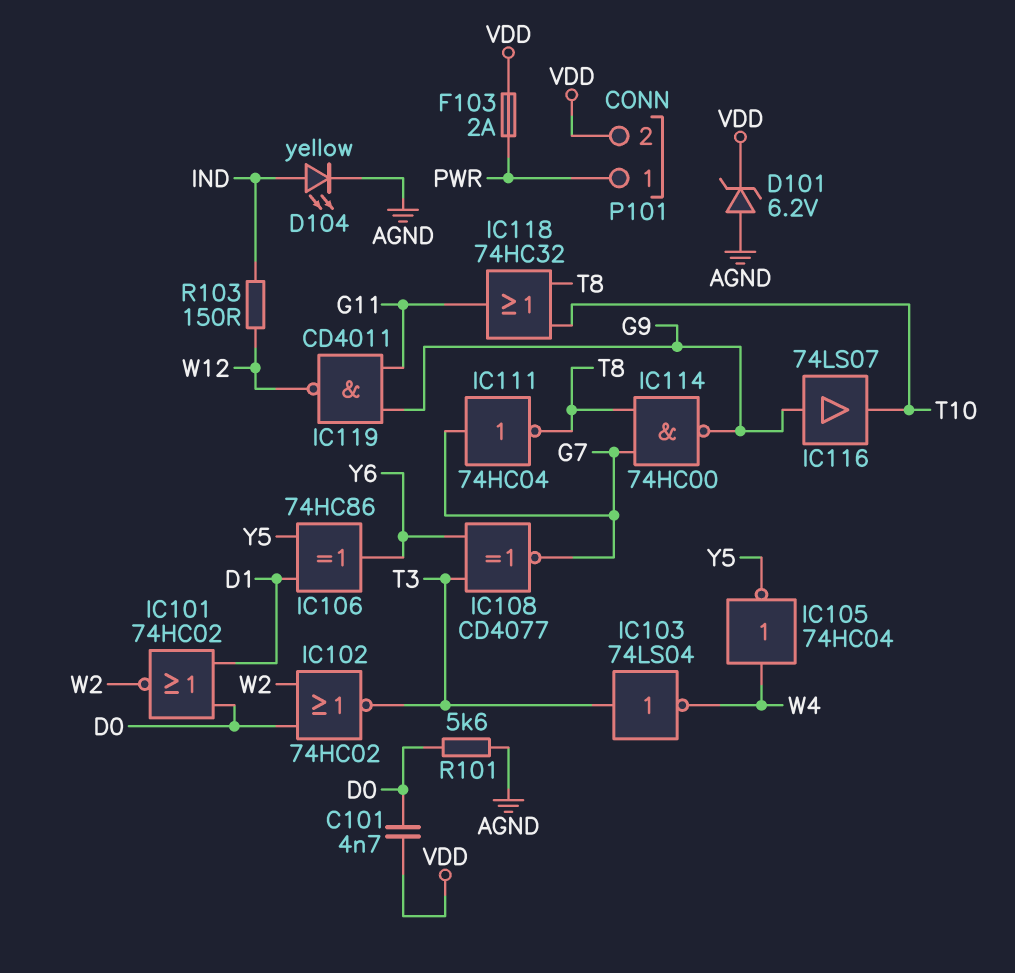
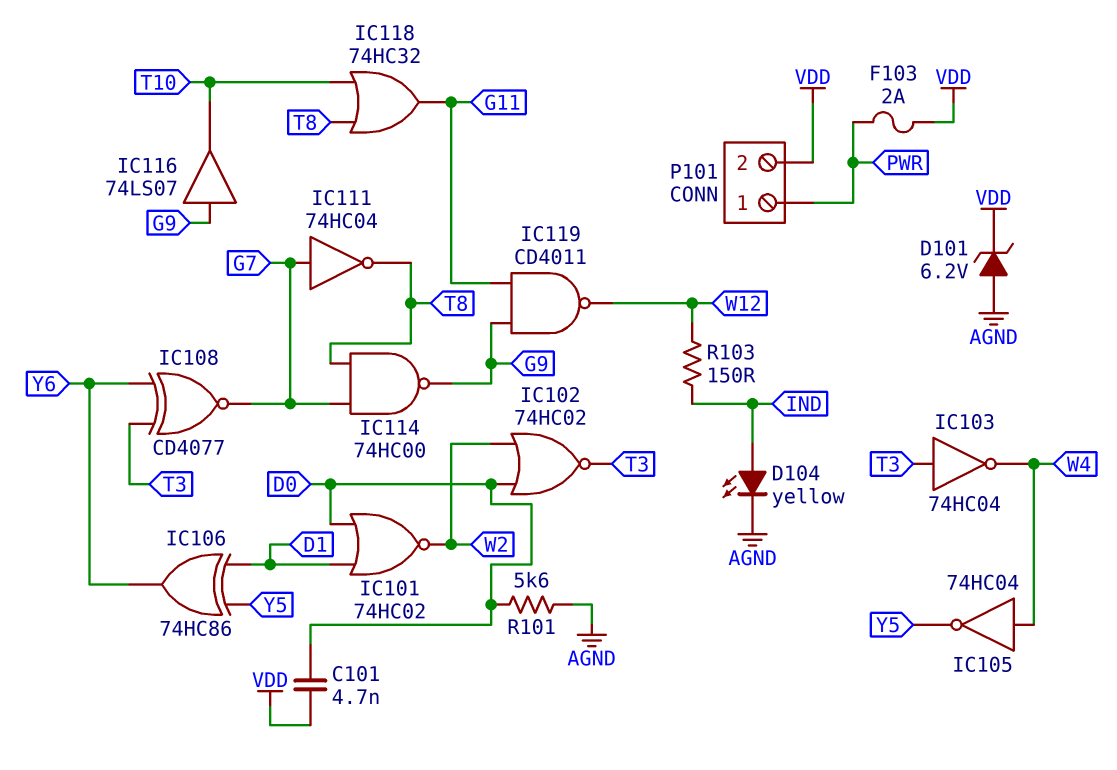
IC103: NOT 74LS04 (in T3, out W4) -> NOT 74HC04 (in T3, out W4)

